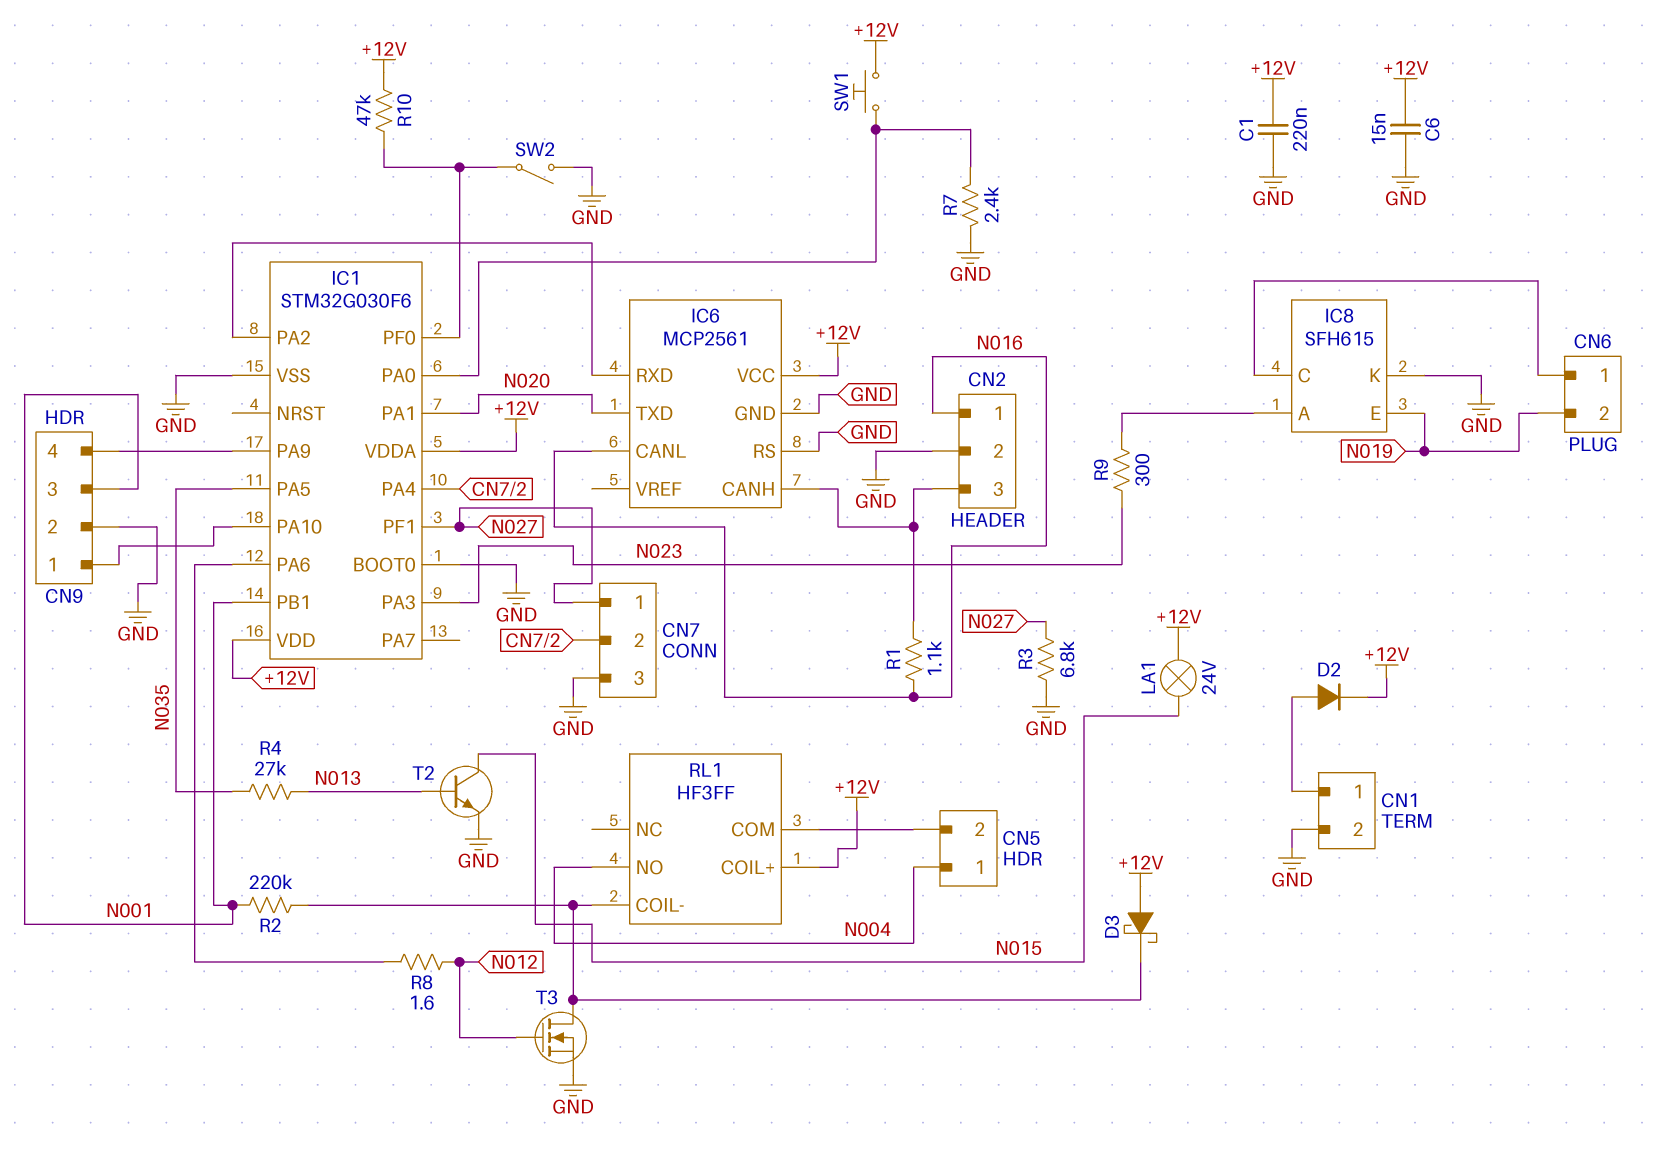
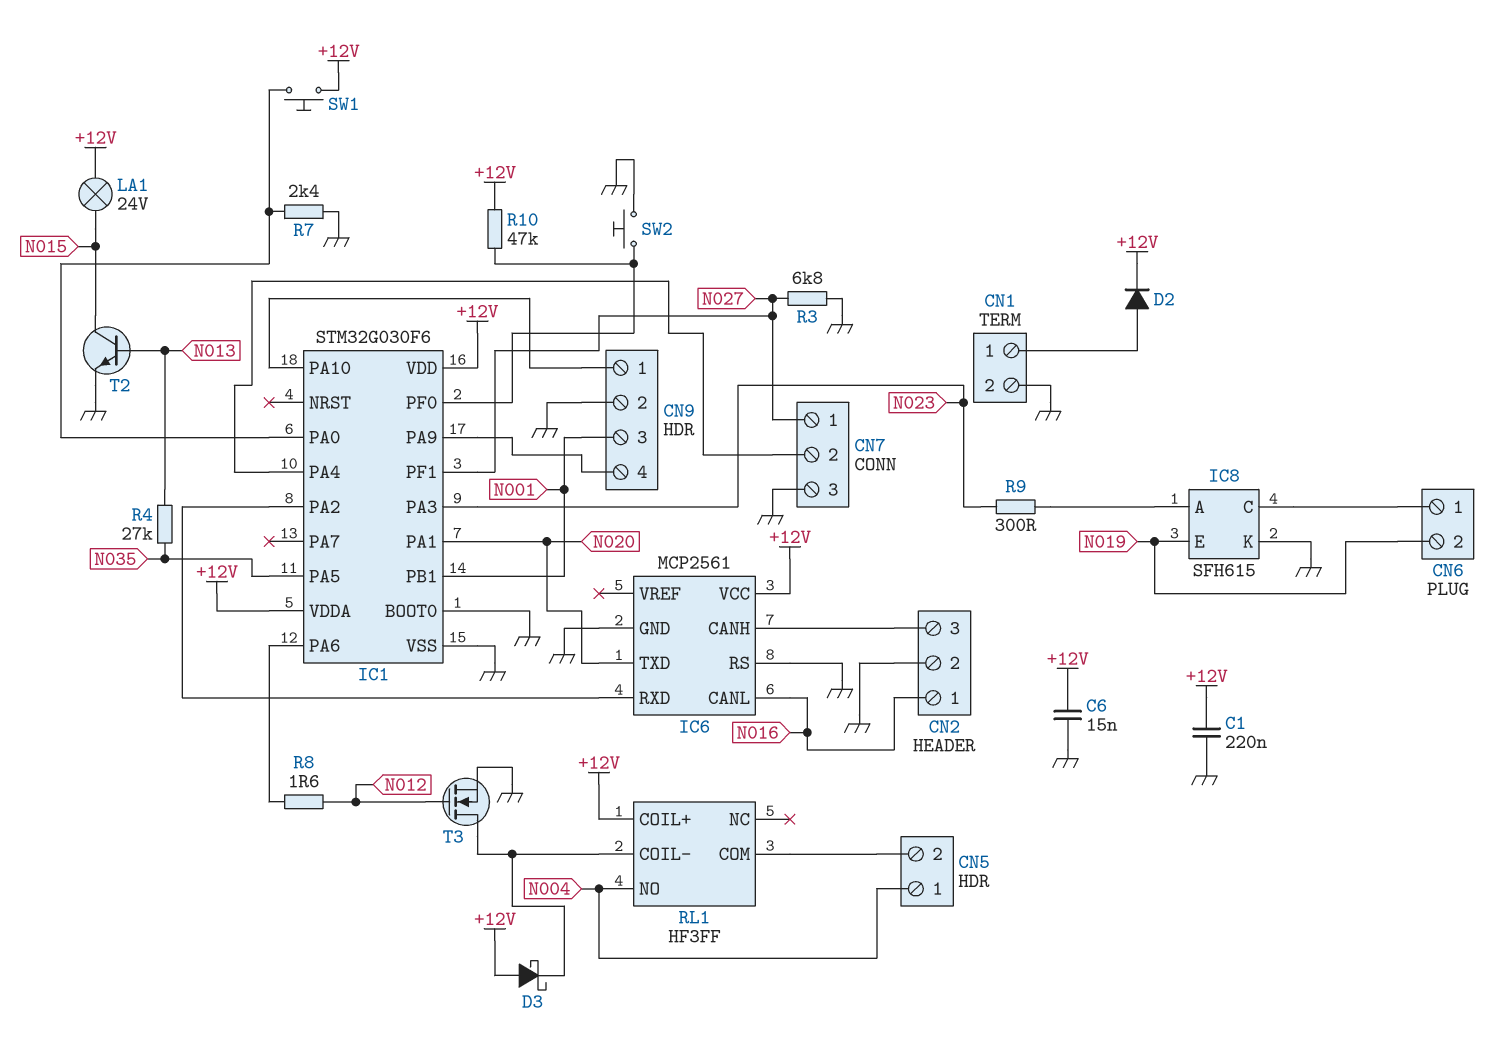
R1: 1.1k (CN2/3, N016) -> none
R2: 220k (N001, RL1/COIL-) -> none
SW2: switch (GND, IC1/PF0) -> button (GND, IC1/PF0)

